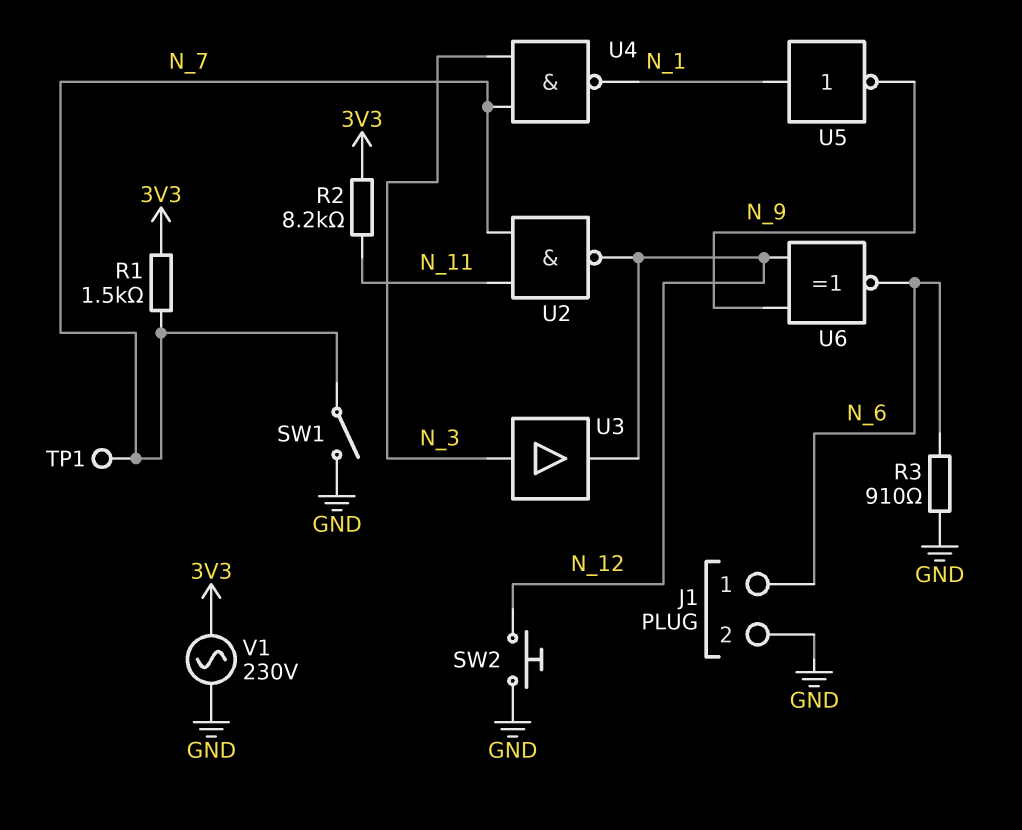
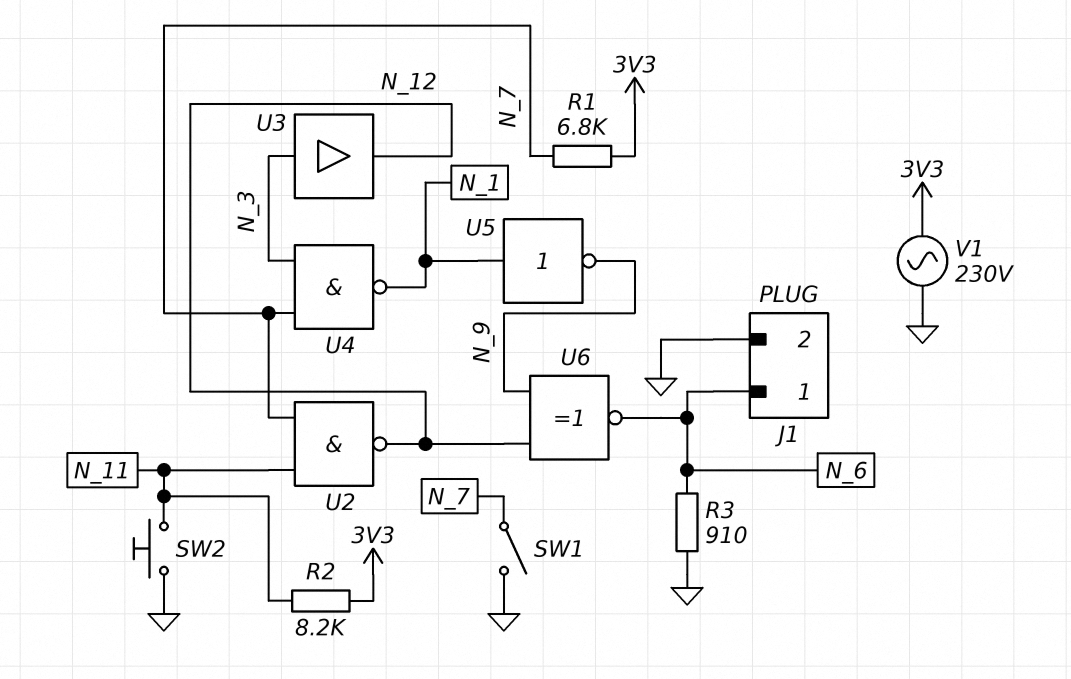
R1: 1.5k (3V3, N_7) -> 6.8k (3V3, N_7)
SW2: button (GND, N_12) -> button (GND, N_11)
TP1: test point (N_7) -> none

